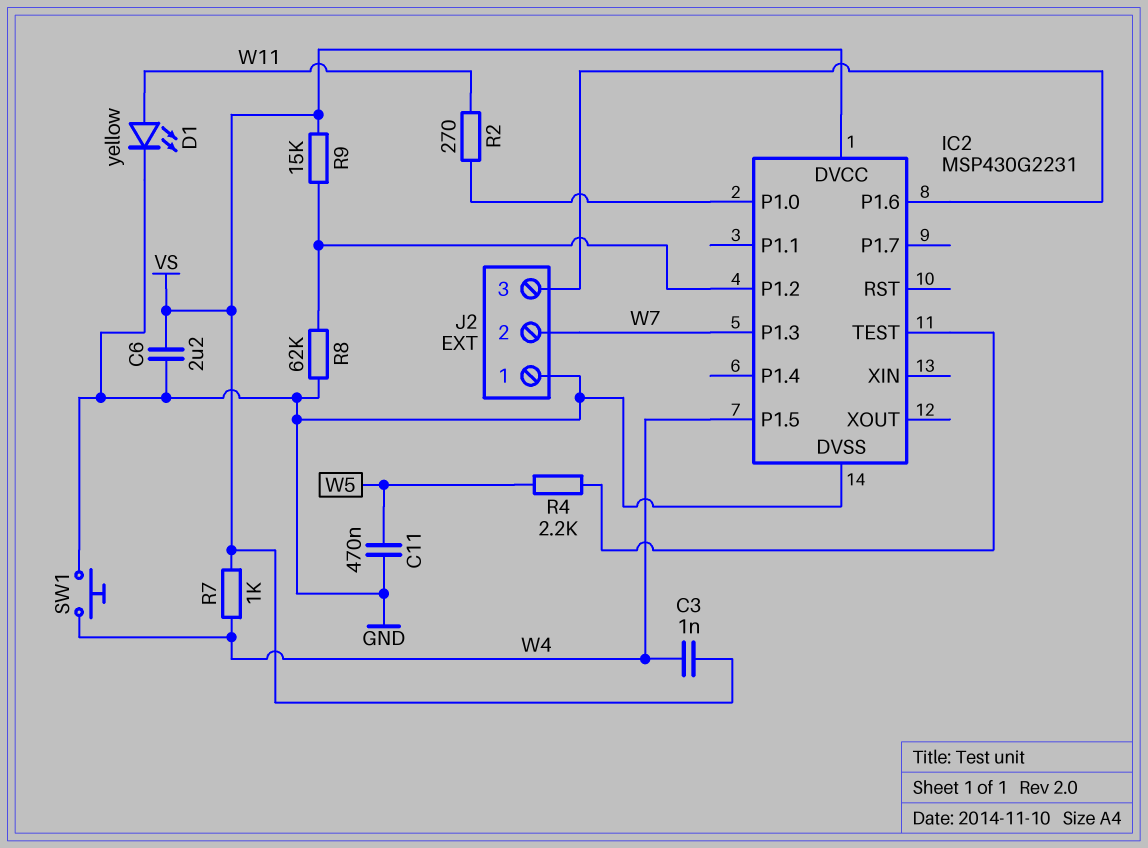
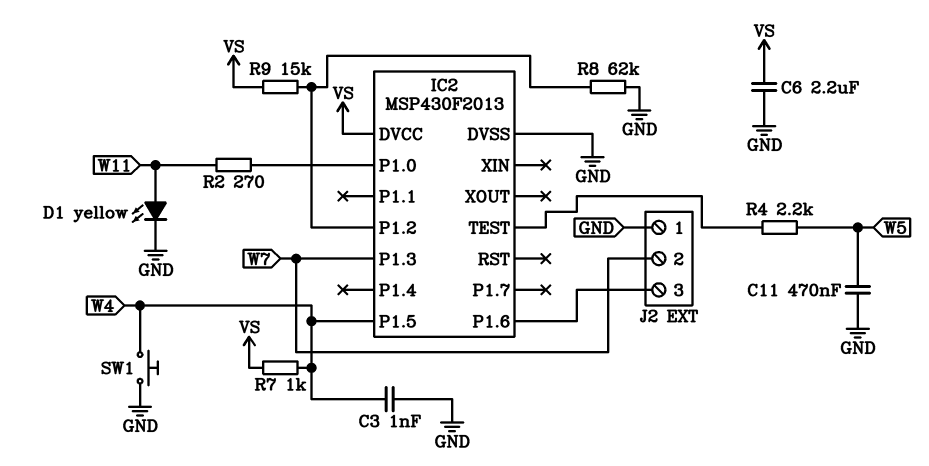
C3: 1nF (VS, W4) -> 1nF (GND, W4)
IC2: MSP430G2231 -> MSP430F2013

